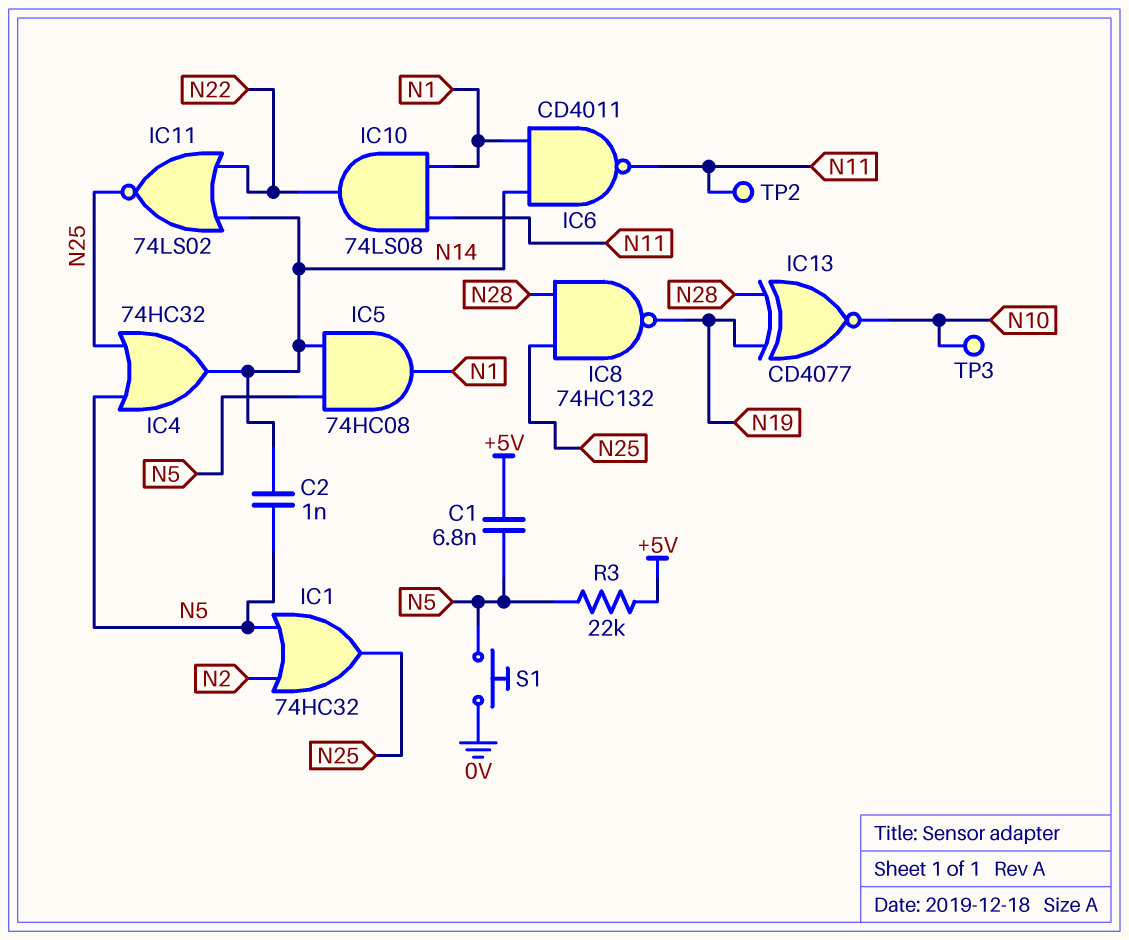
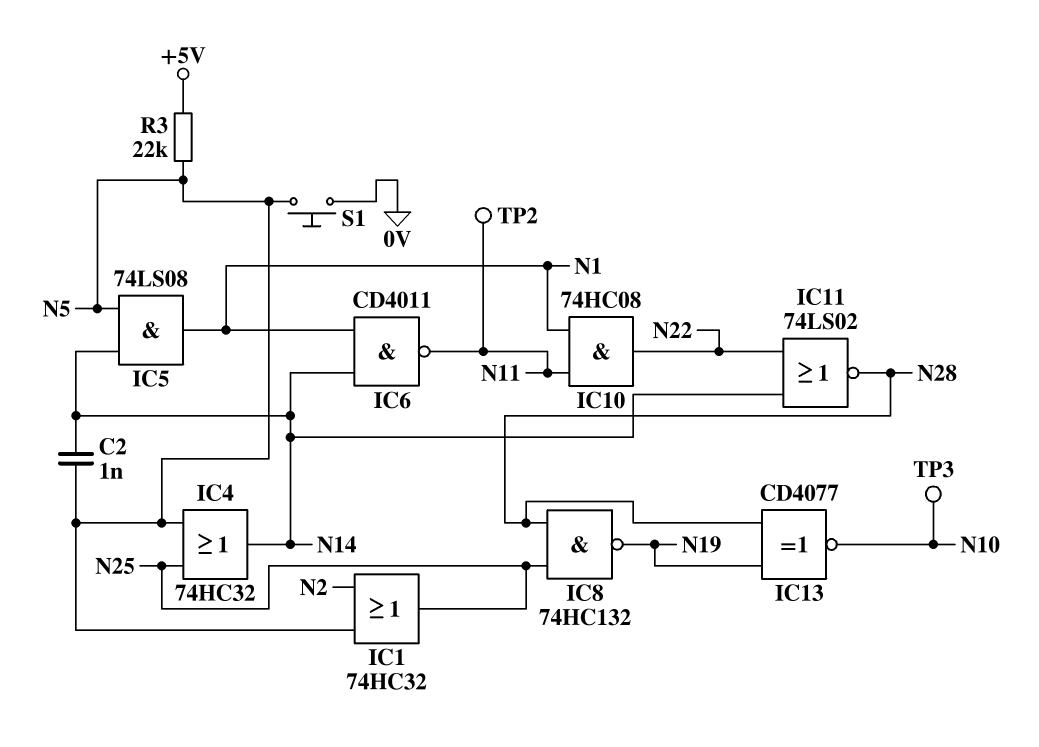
C1: 6.8nF (+5V, N5) -> none
IC5: AND 74HC08 (in N5, in N14, out N1) -> AND 74LS08 (in N5, in N14, out N1)
IC10: AND 74LS08 (in N1, in N11, out N22) -> AND 74HC08 (in N1, in N11, out N22)
IC11: NOR 74LS02 (in N14, in N22, out N25) -> NOR 74LS02 (in N14, in N22, out N28)

